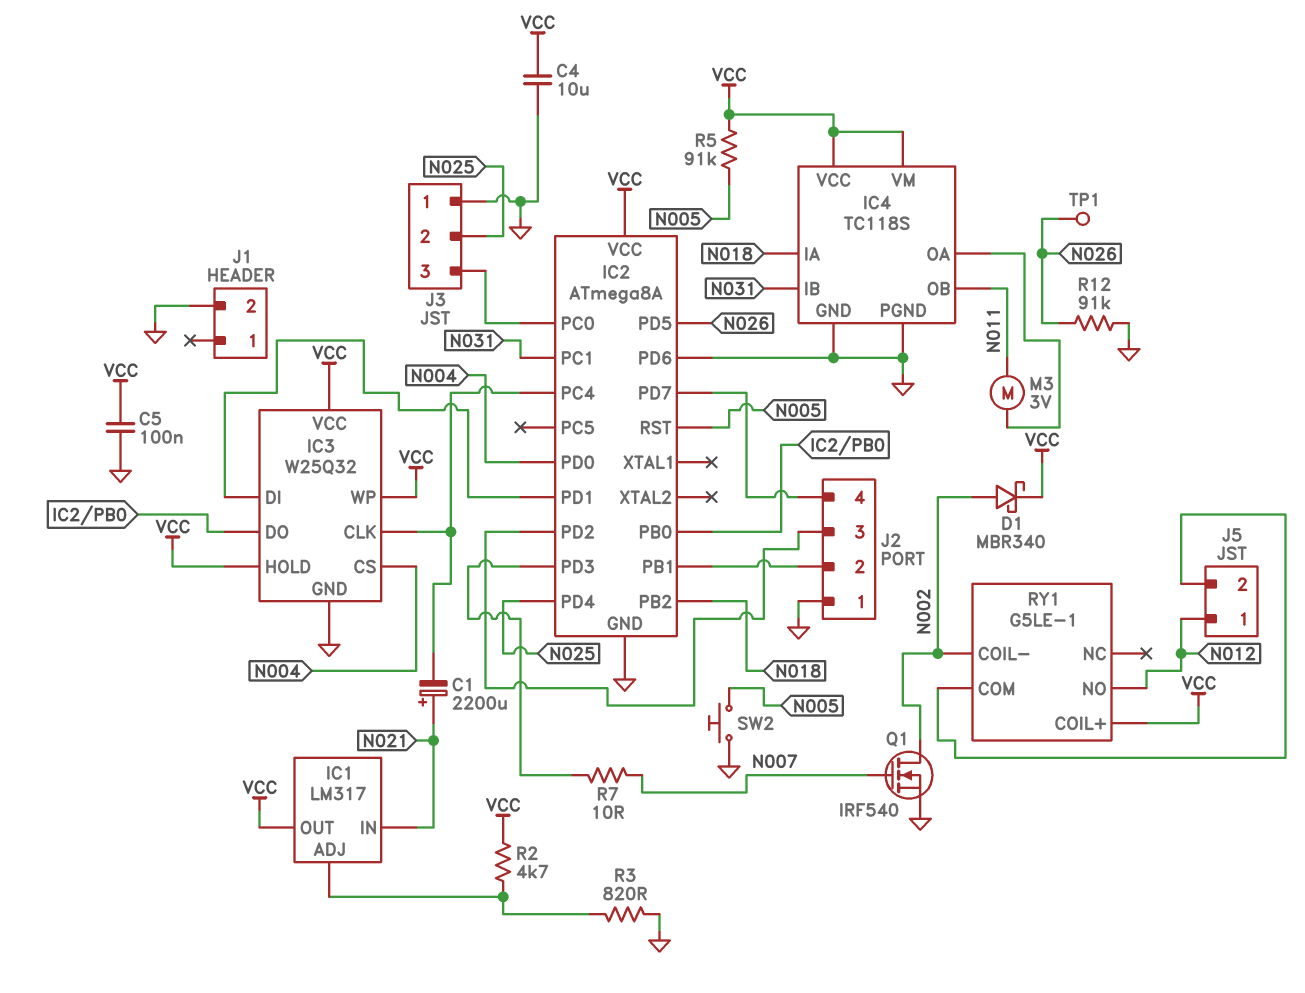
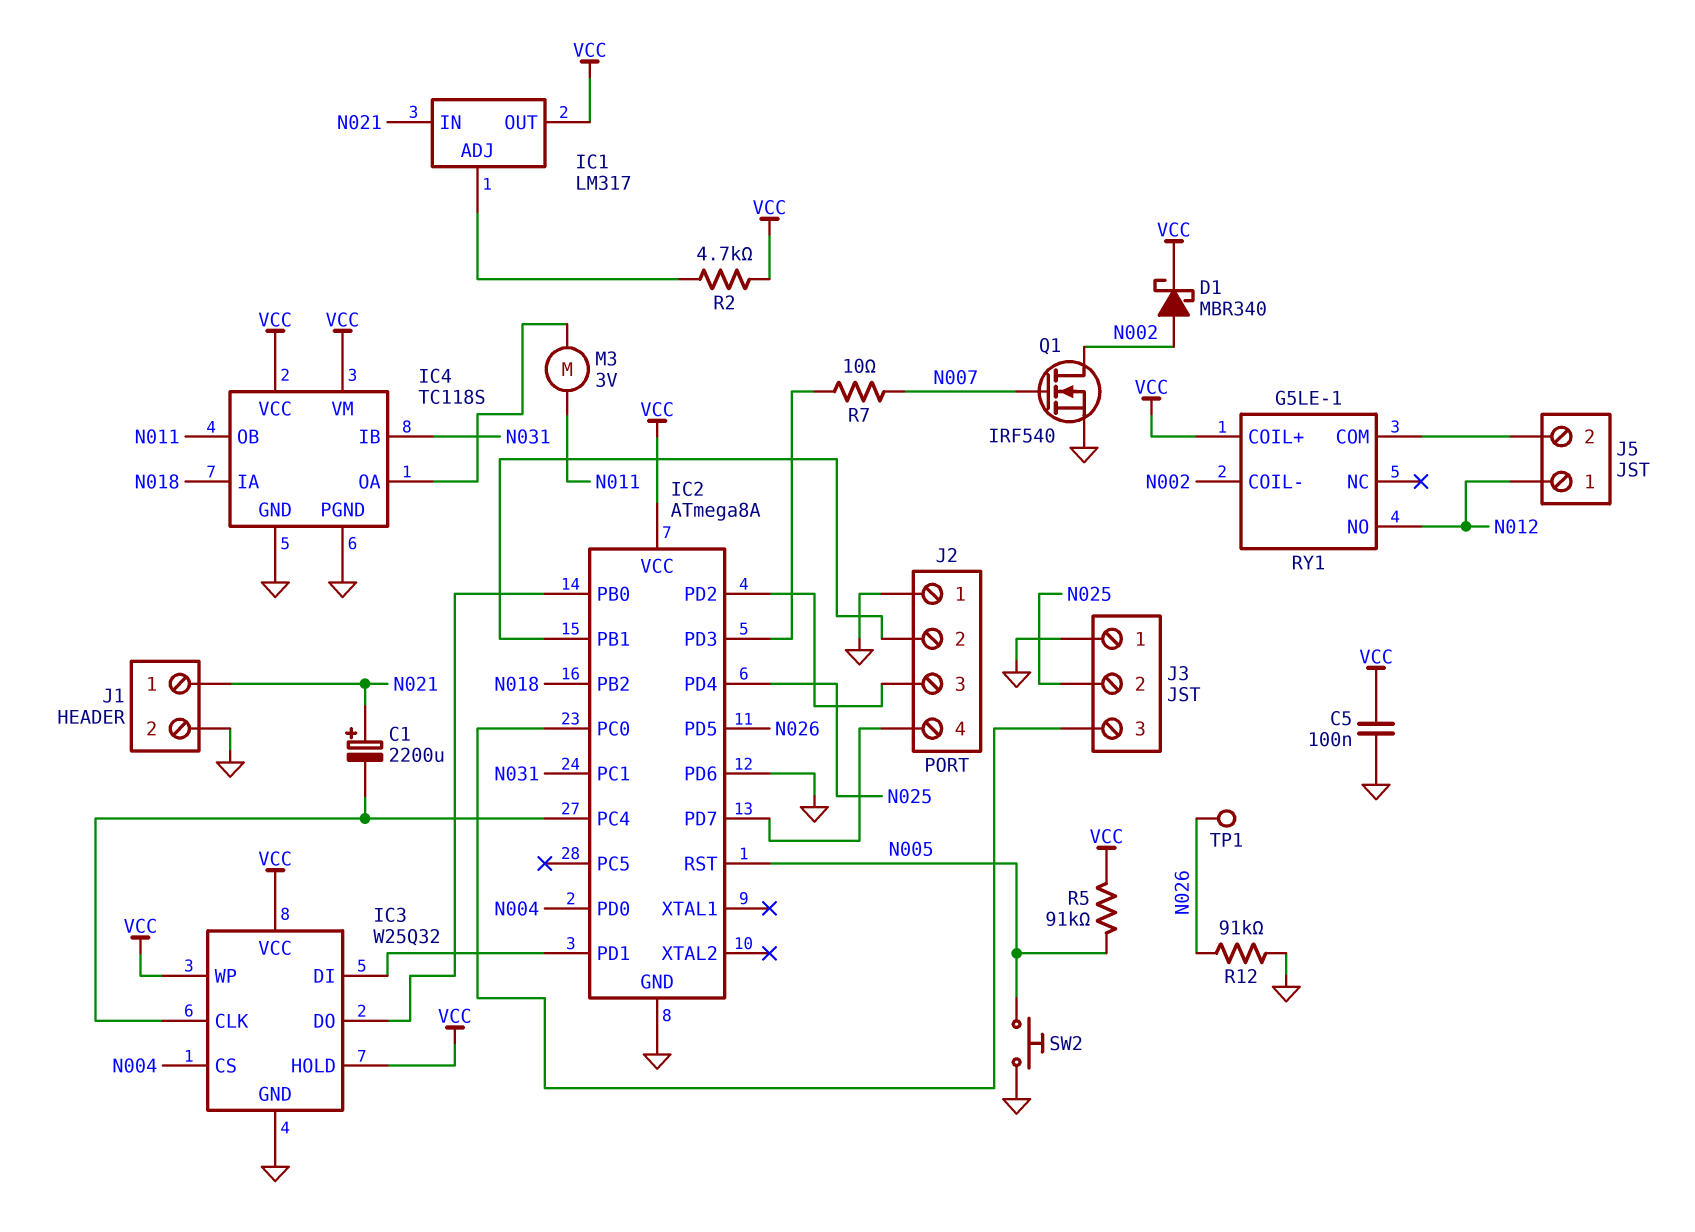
C4: 10uF (GND, VCC) -> none
J1 pin 1: none -> N021
R3: 820 (GND, IC1/ADJ) -> none

